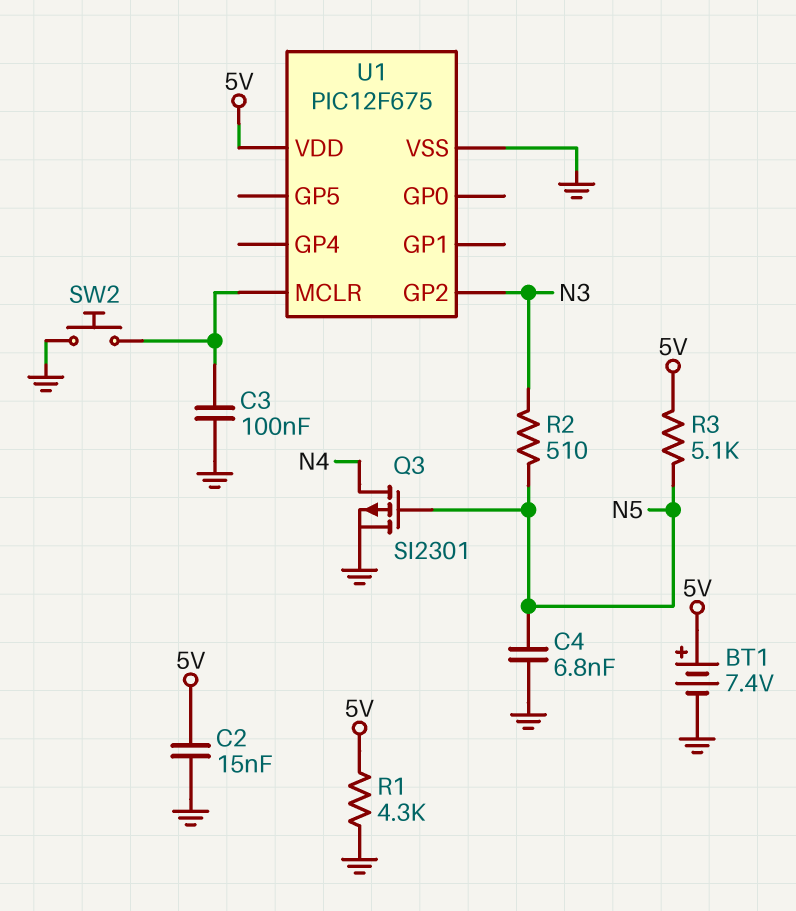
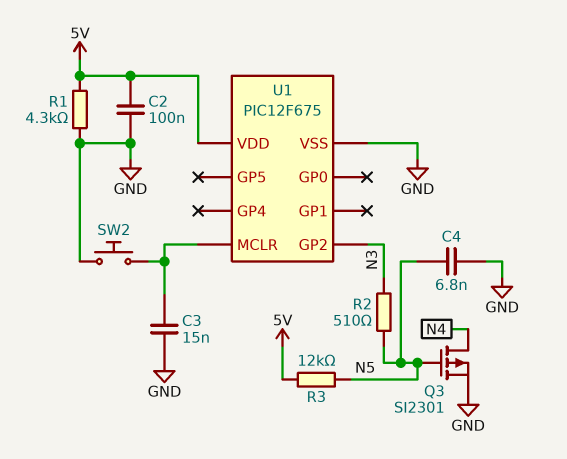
BT1: 7.4V (plus 5V, minus GND) -> none
C2: 15nF (5V, GND) -> 100nF (5V, GND)
C3: 100nF (GND, U1/MCLR) -> 15nF (GND, U1/MCLR)
R3: 5.1k (5V, N5) -> 12k (5V, N5)

